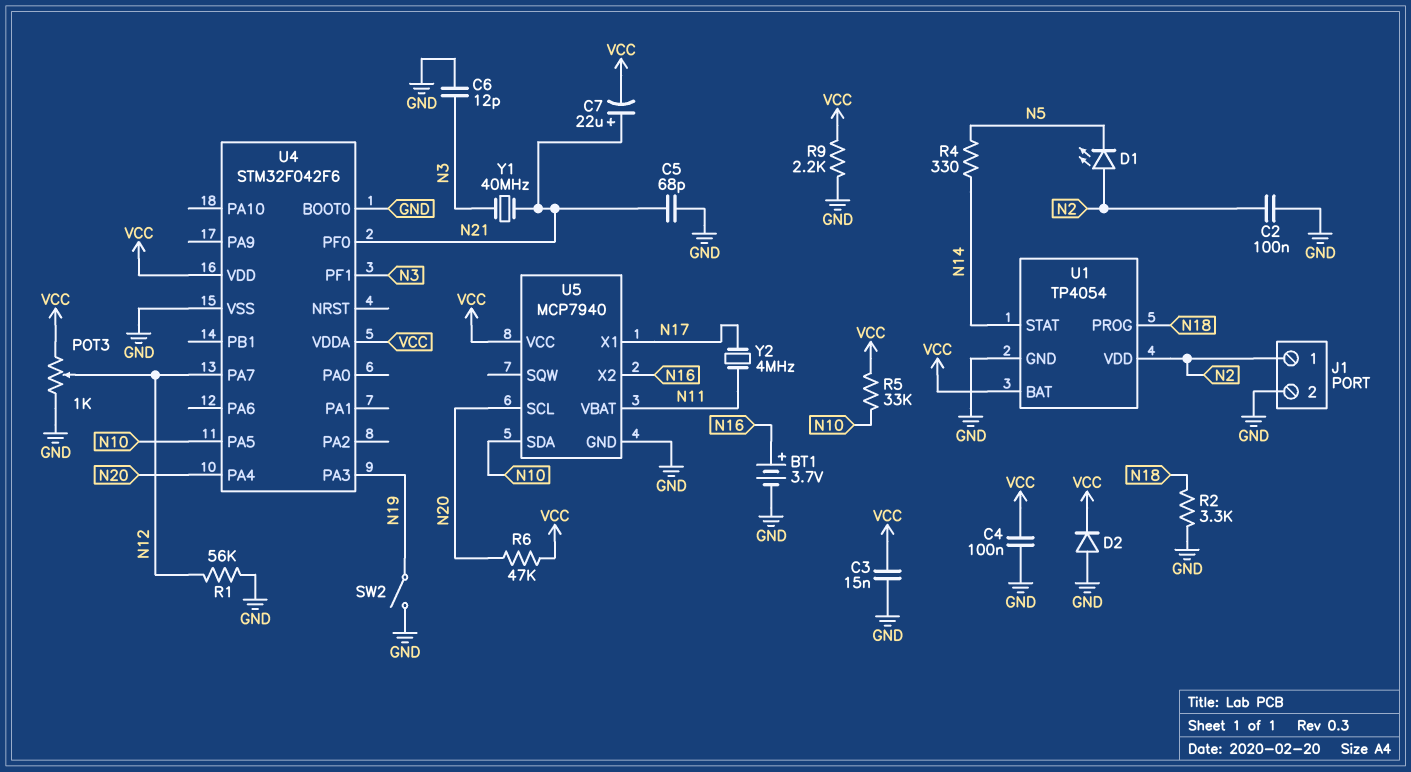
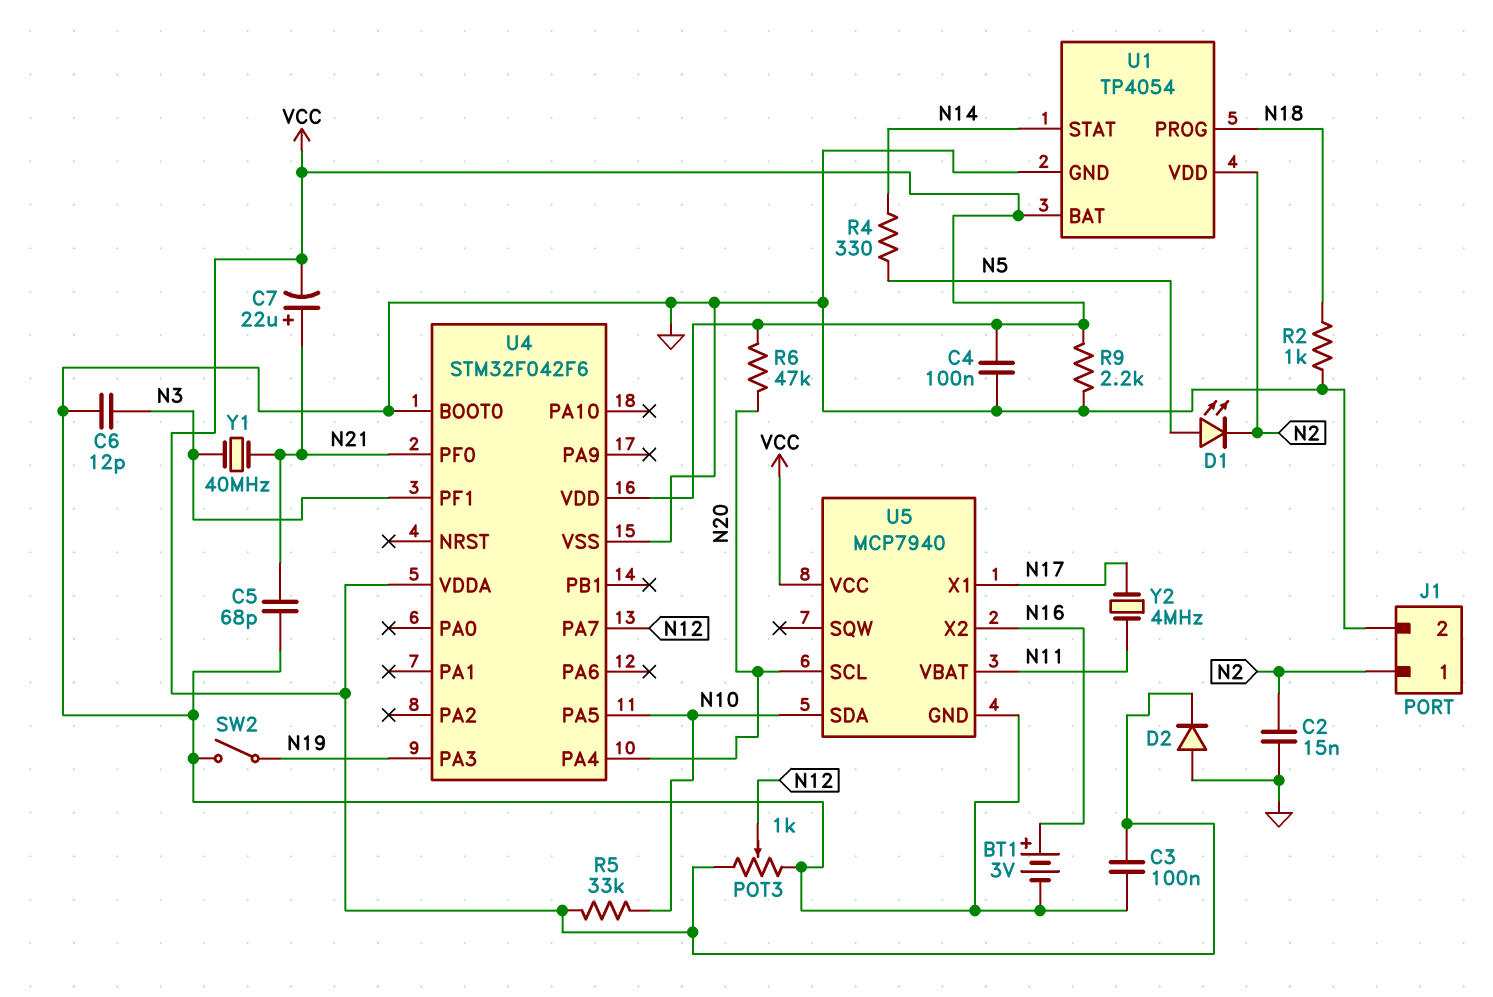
BT1: 3.7V (plus N16, minus GND) -> 3V (plus N16, minus GND)
C2: 100nF (GND, N2) -> 15nF (GND, N2)
C3: 15nF (GND, VCC) -> 100nF (GND, VCC)
D1: LED (A N2, K N5) -> LED (A N5, K N2)
R1: 56k (GND, N12) -> none
R2: 3.3k (GND, N18) -> 1k (GND, N18)

